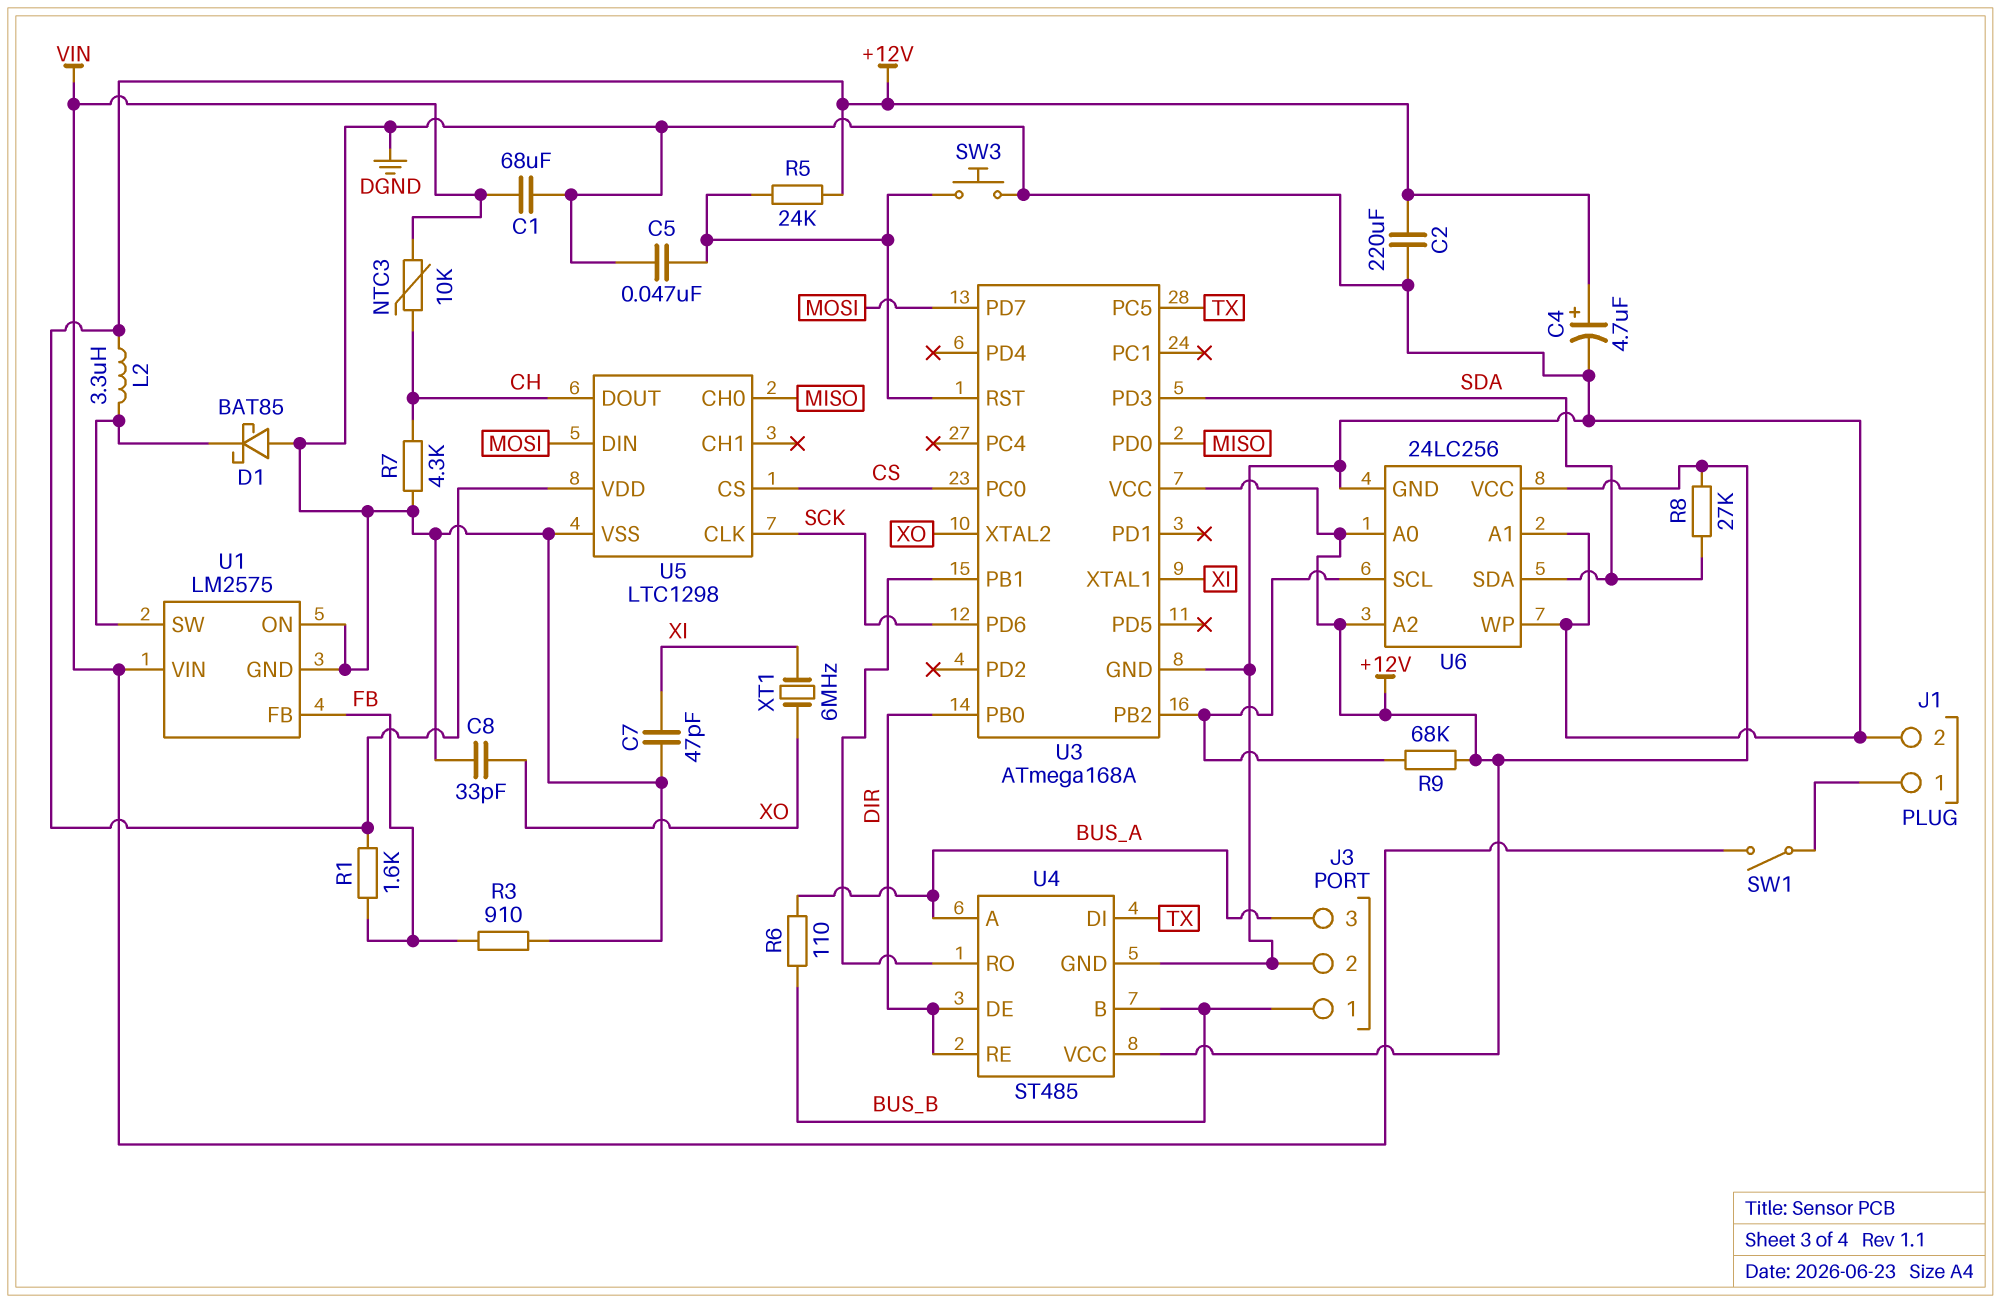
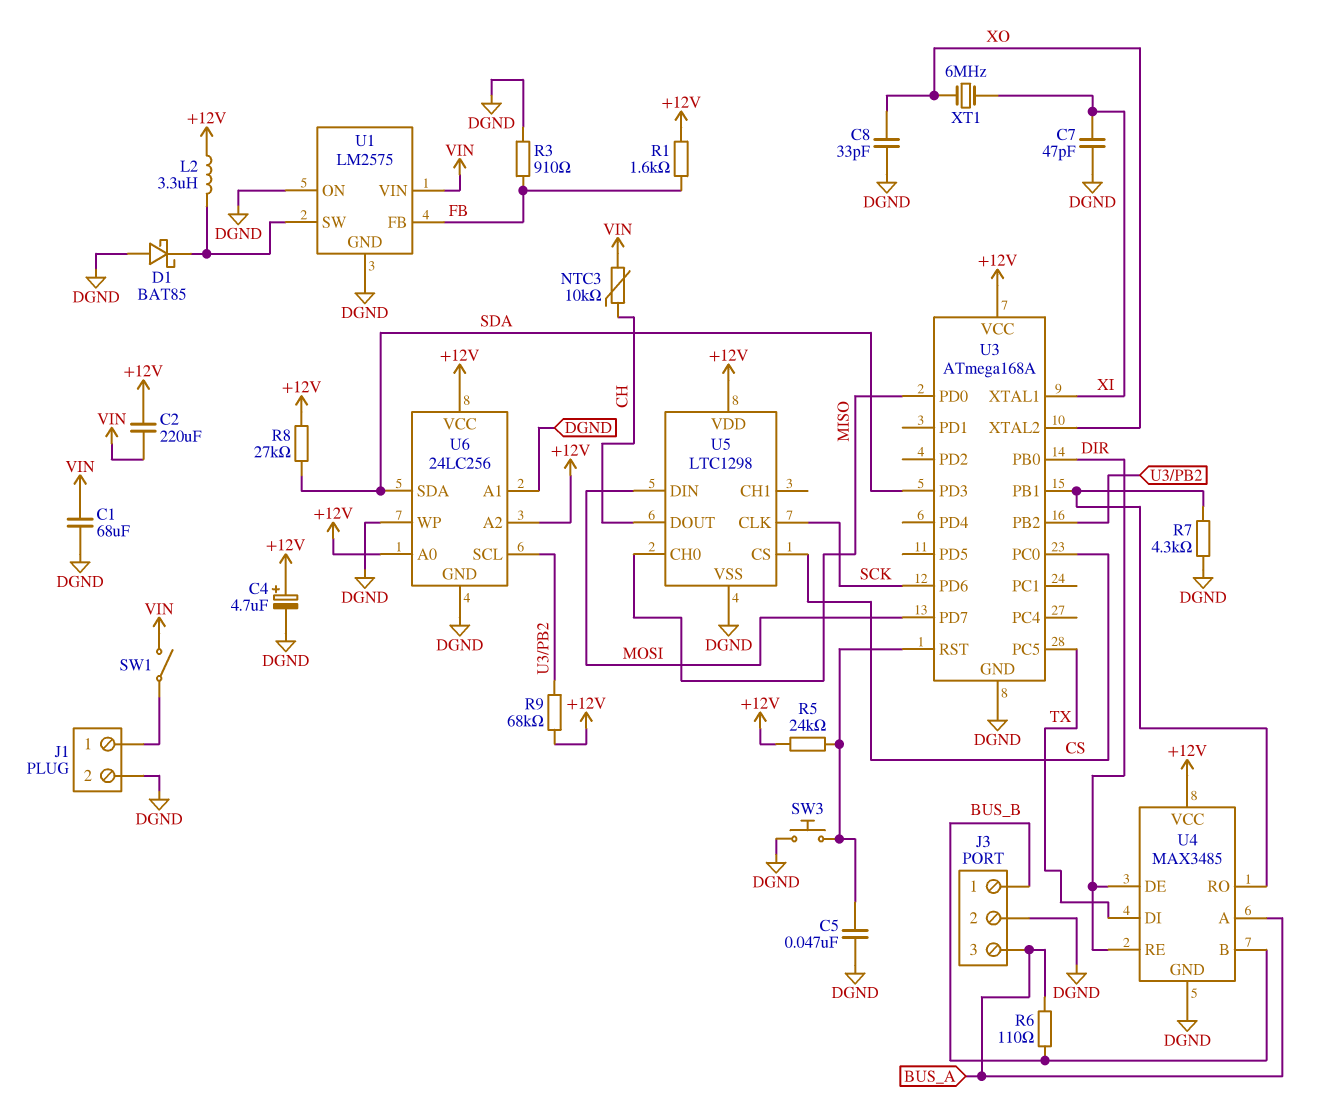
C2: 220uF (+12V, DGND) -> 220uF (+12V, VIN)
R7: 4.3k (CH, DGND) -> 4.3k (DGND, U3/PB1)
U4: ST485 -> MAX3485

